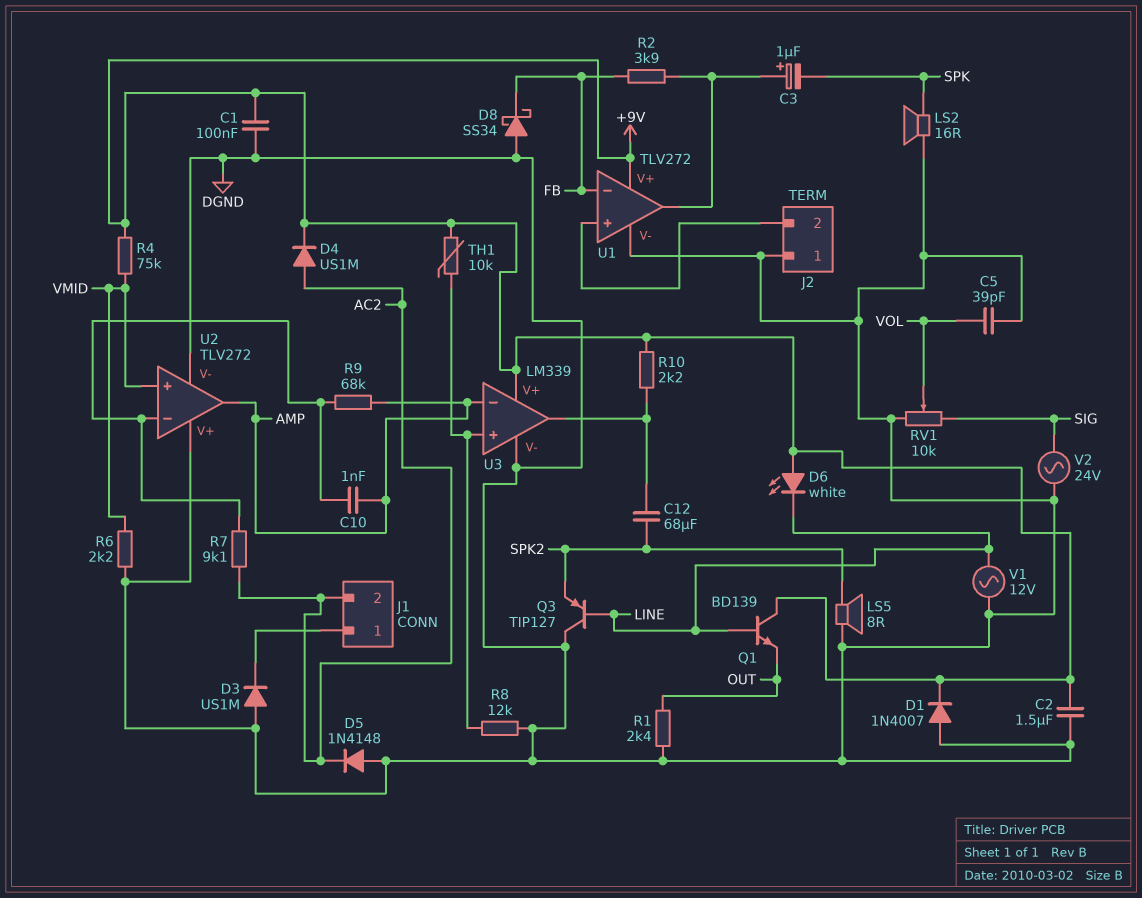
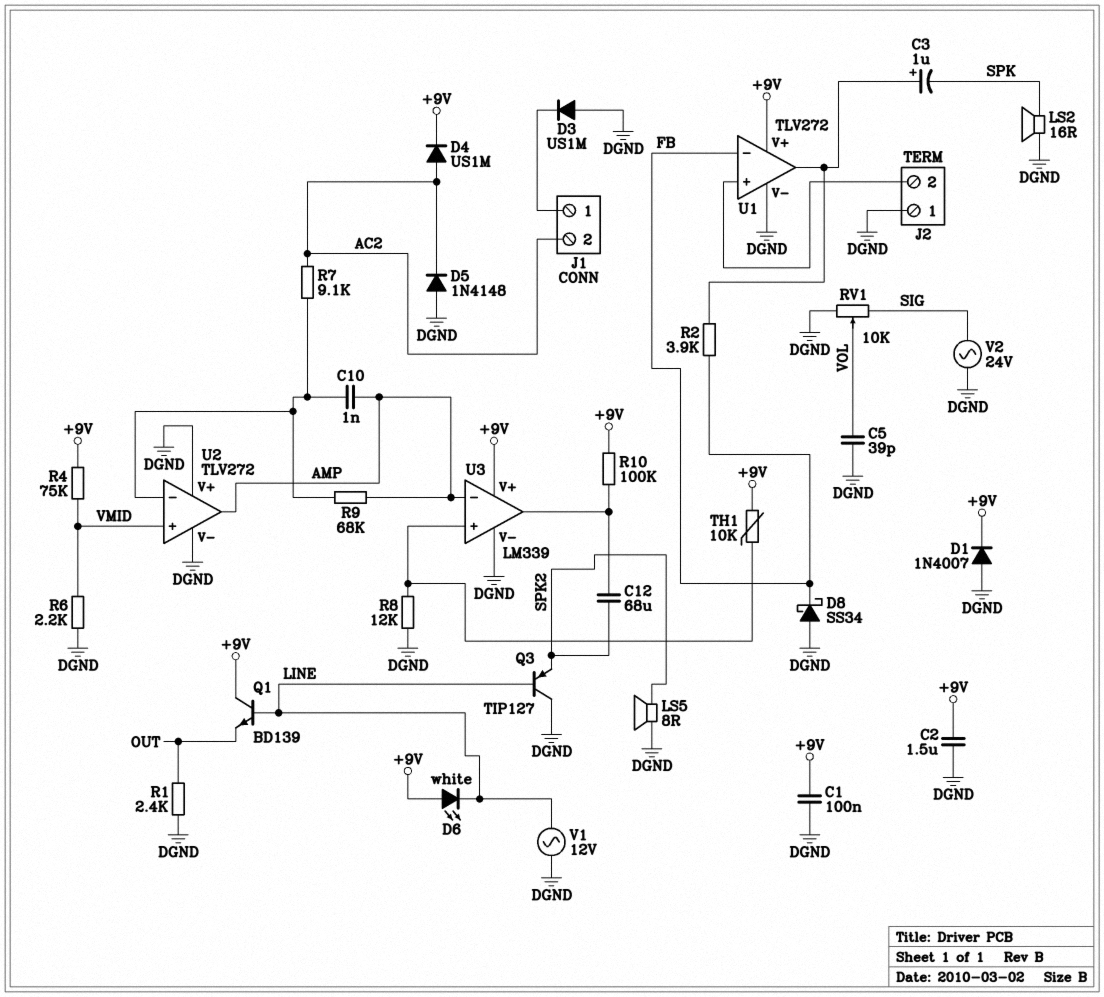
R10: 2.2k (+9V, U3/out) -> 100k (+9V, U3/out)

